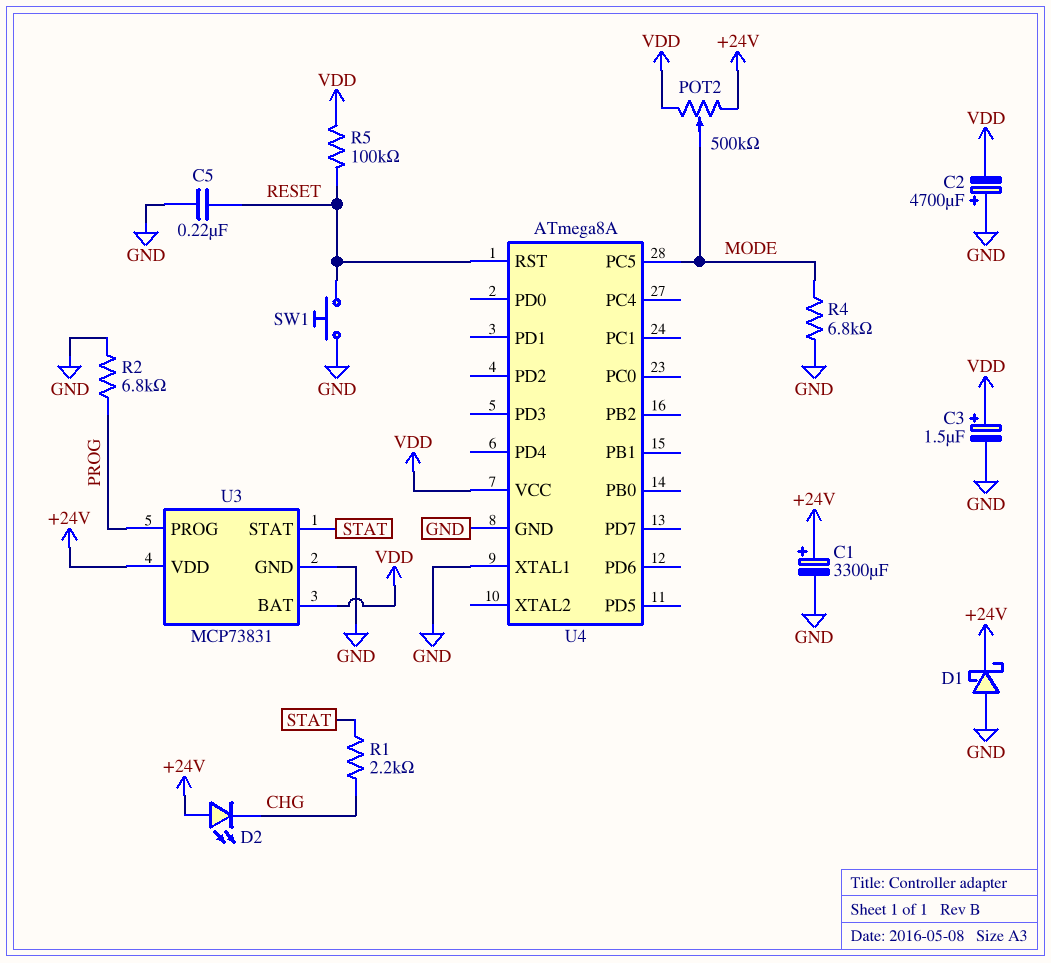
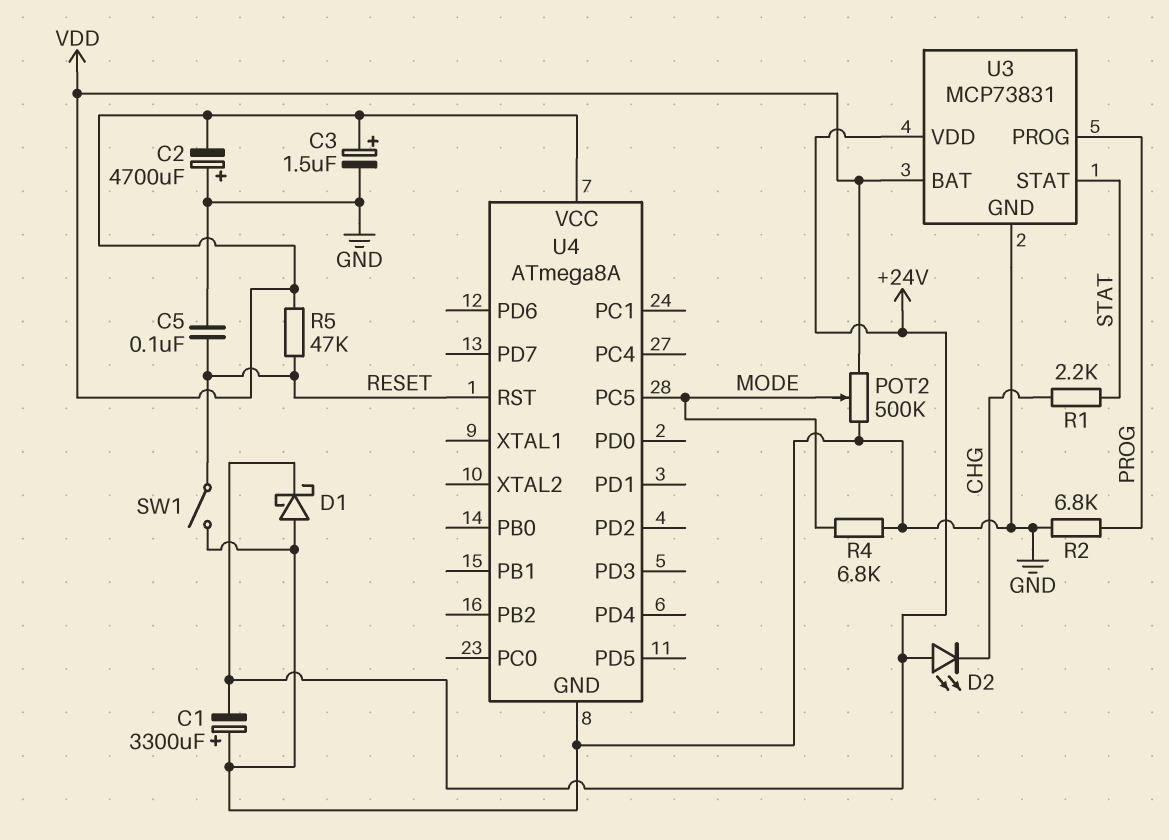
C1: 3300uF (plus +24V, minus GND) -> 3300uF (plus GND, minus +24V)
C5: 220nF (GND, RESET) -> 100nF (GND, RESET)
POT2: 500k (+24V, VDD, wiper MODE) -> 500k (GND, VDD, wiper MODE)
R5: 100k (RESET, VDD) -> 47k (RESET, VDD)
SW1: button (GND, RESET) -> switch (GND, RESET)
U4 pin XTAL1: GND -> none

